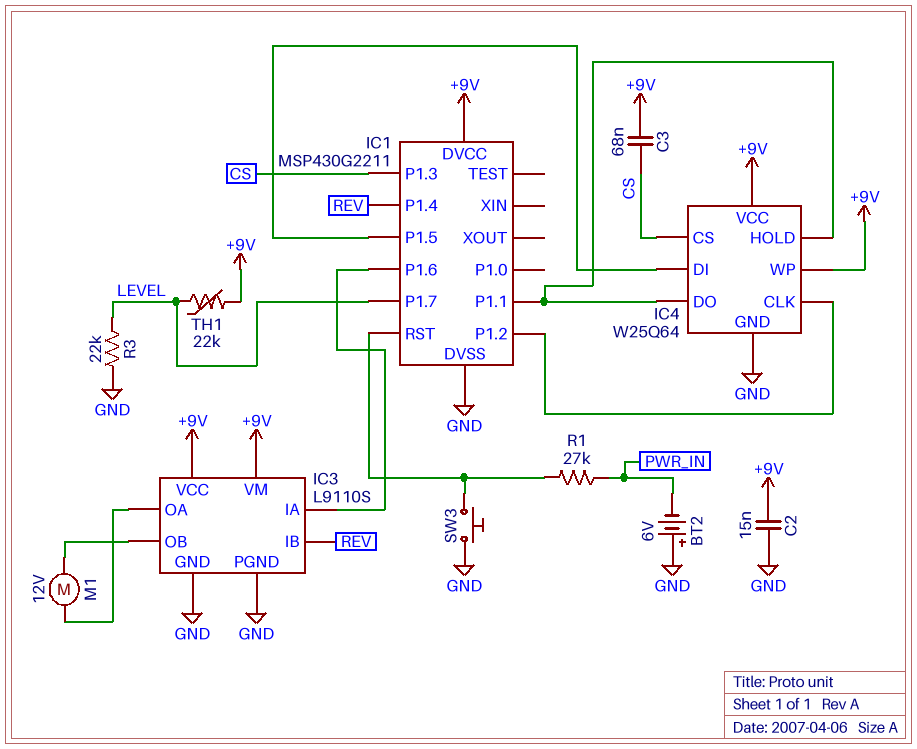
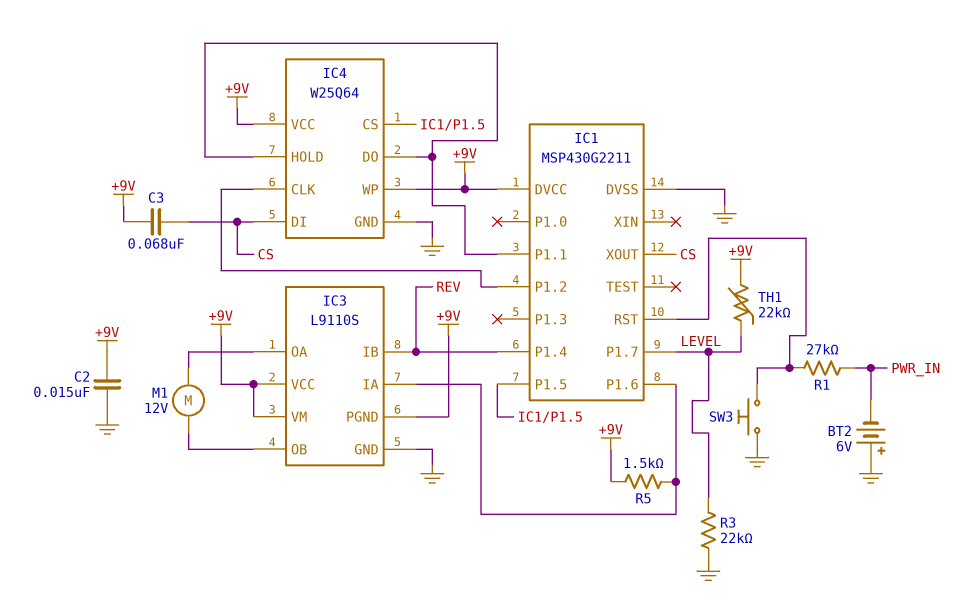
IC1 pin P1.3: CS -> none
IC1 pin XOUT: none -> CS
IC3 pin PGND: GND -> +9V
IC4 pin CS: CS -> IC1/P1.5
IC4 pin DI: IC1/P1.5 -> CS
R5: none -> 1.5k (+9V, IC1/P1.6)

